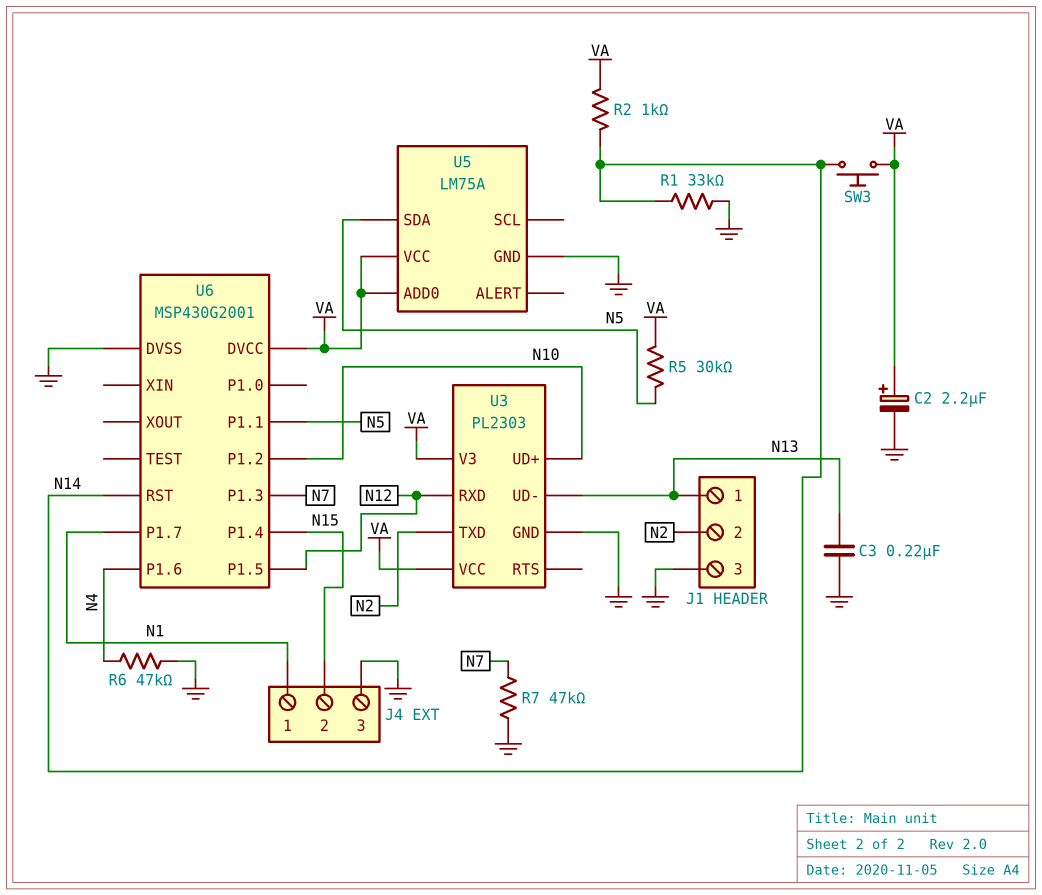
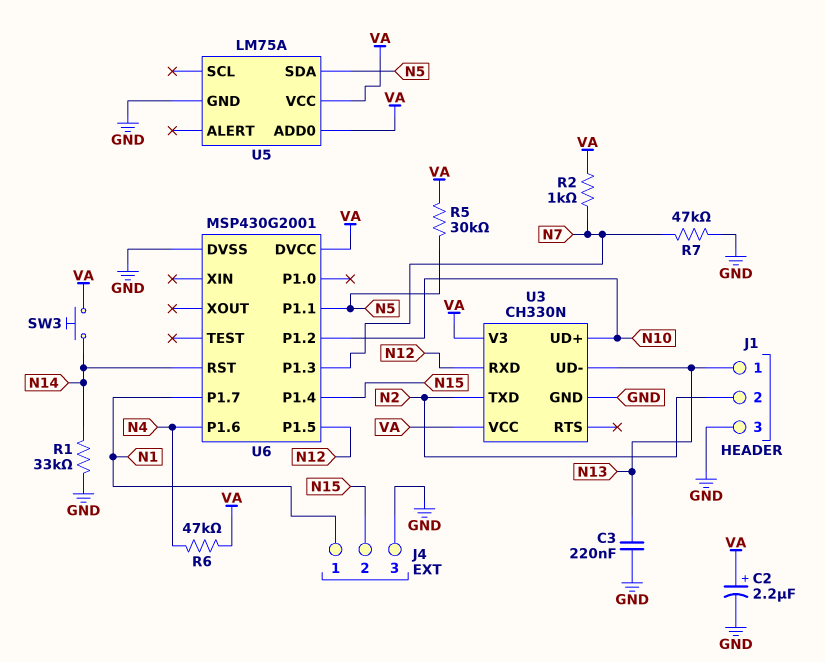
R2: 1k (N14, VA) -> 1k (N7, VA)
R6: 47k (GND, N4) -> 47k (N4, VA)
U3: PL2303 -> CH330N

